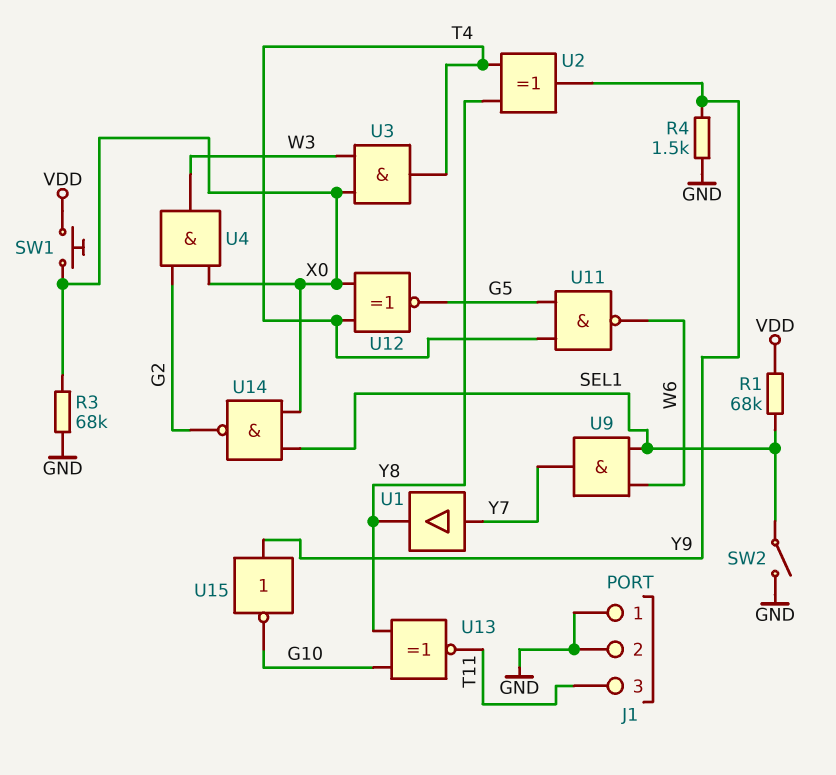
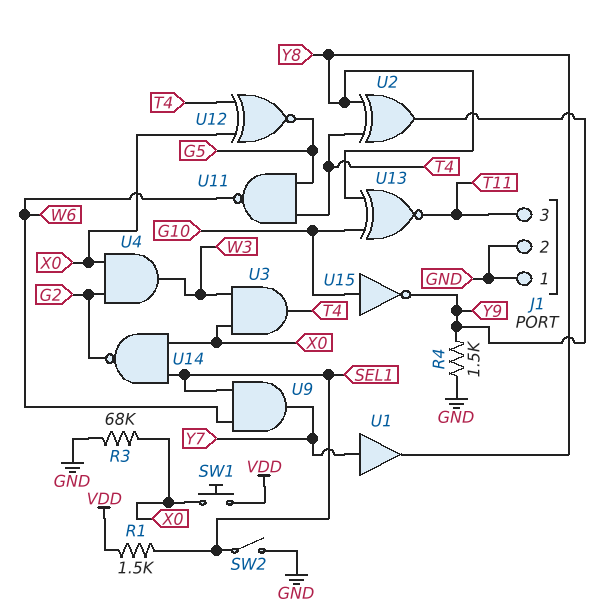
R1: 68k (SEL1, VDD) -> 1.5k (SEL1, VDD)
U15: NOT (in Y9, out G10) -> NOT (in G10, out Y9)

